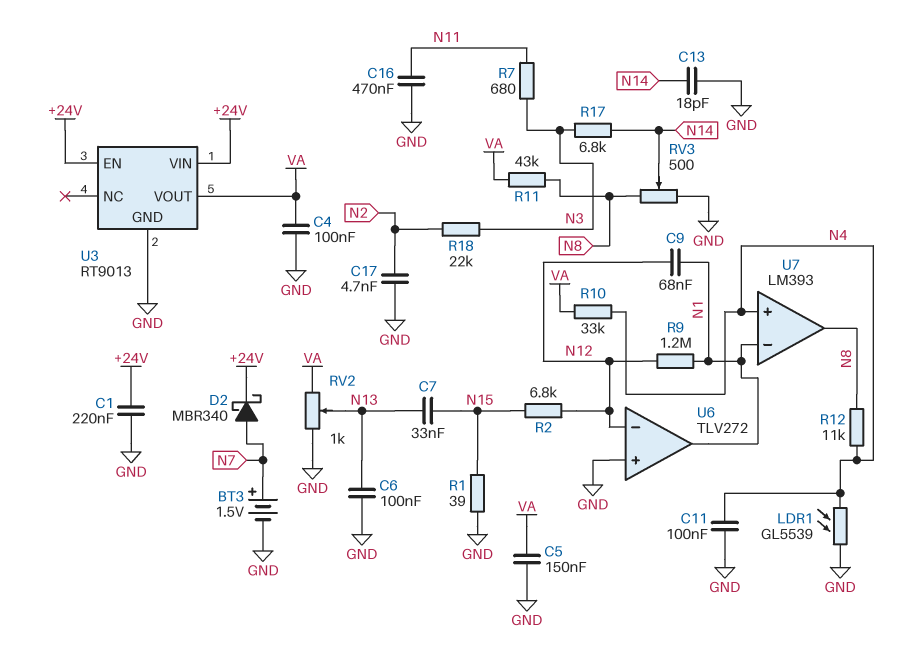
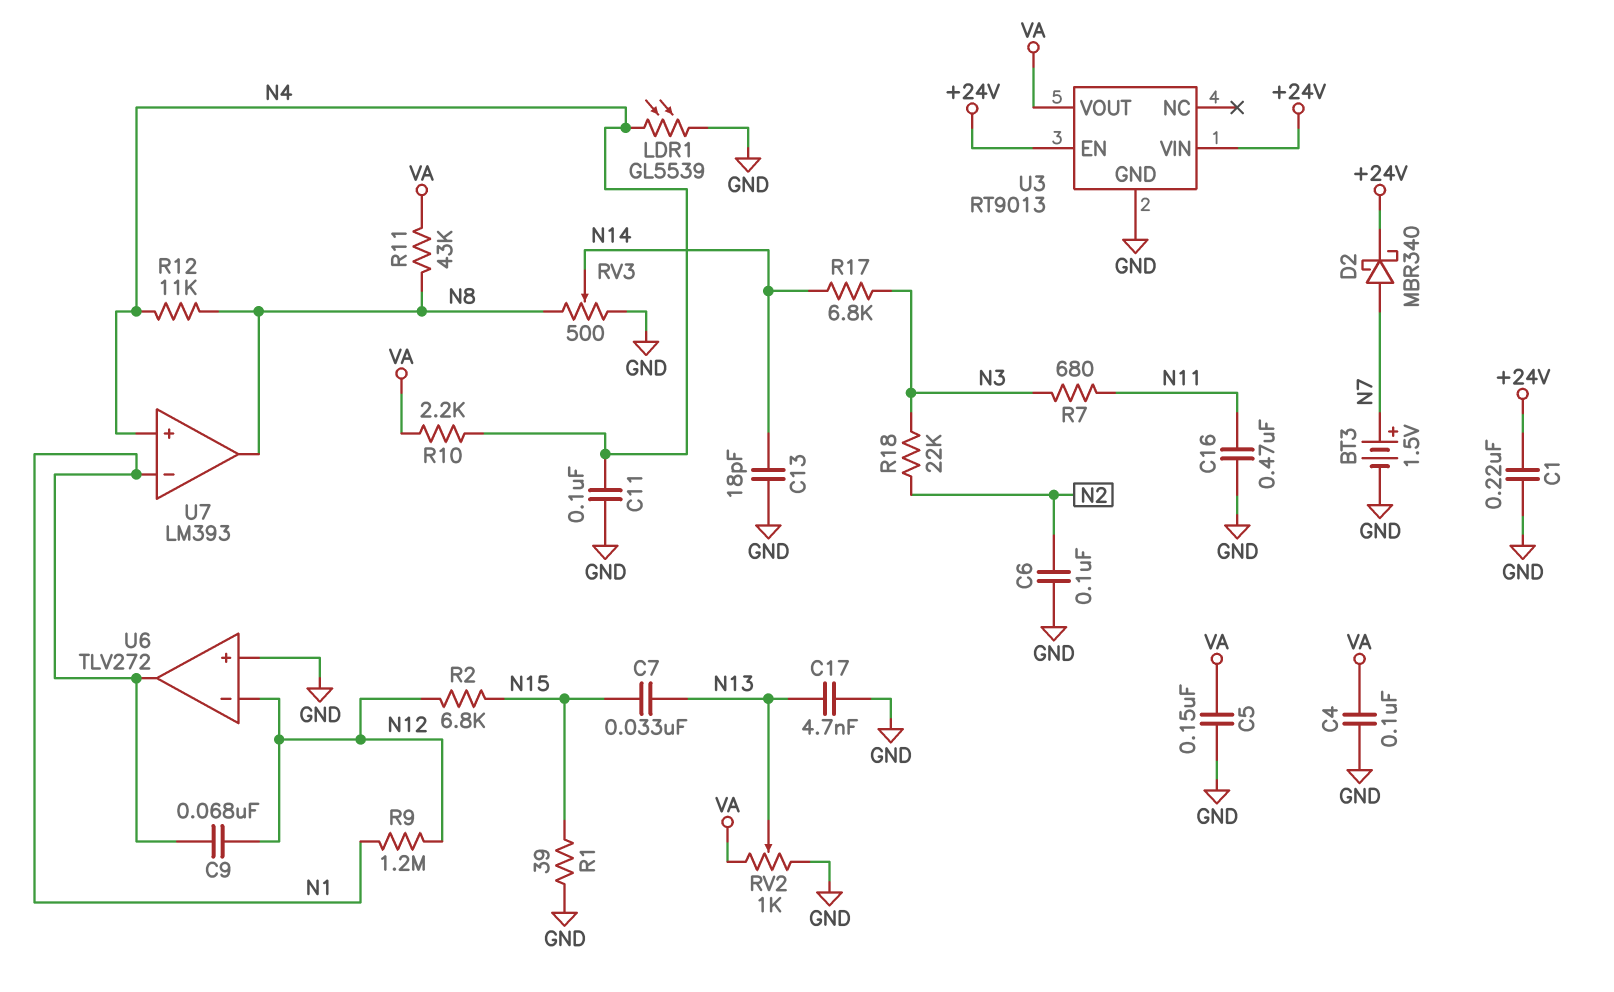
C6: 100nF (GND, N13) -> 100nF (GND, N2)
C17: 4.7nF (GND, N2) -> 4.7nF (GND, N13)
R10: 33k (N4, VA) -> 2.2k (N4, VA)

